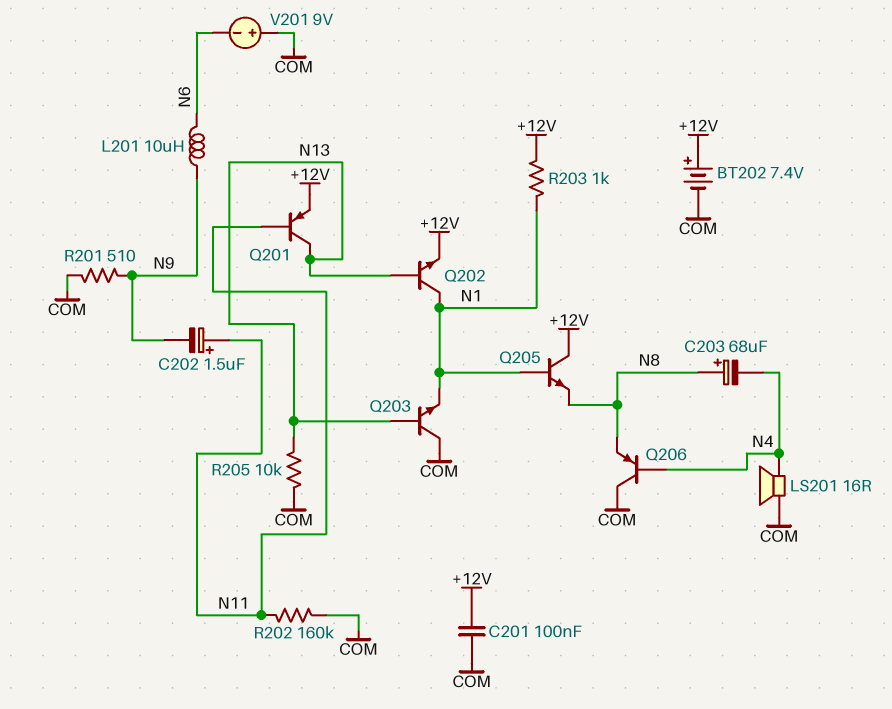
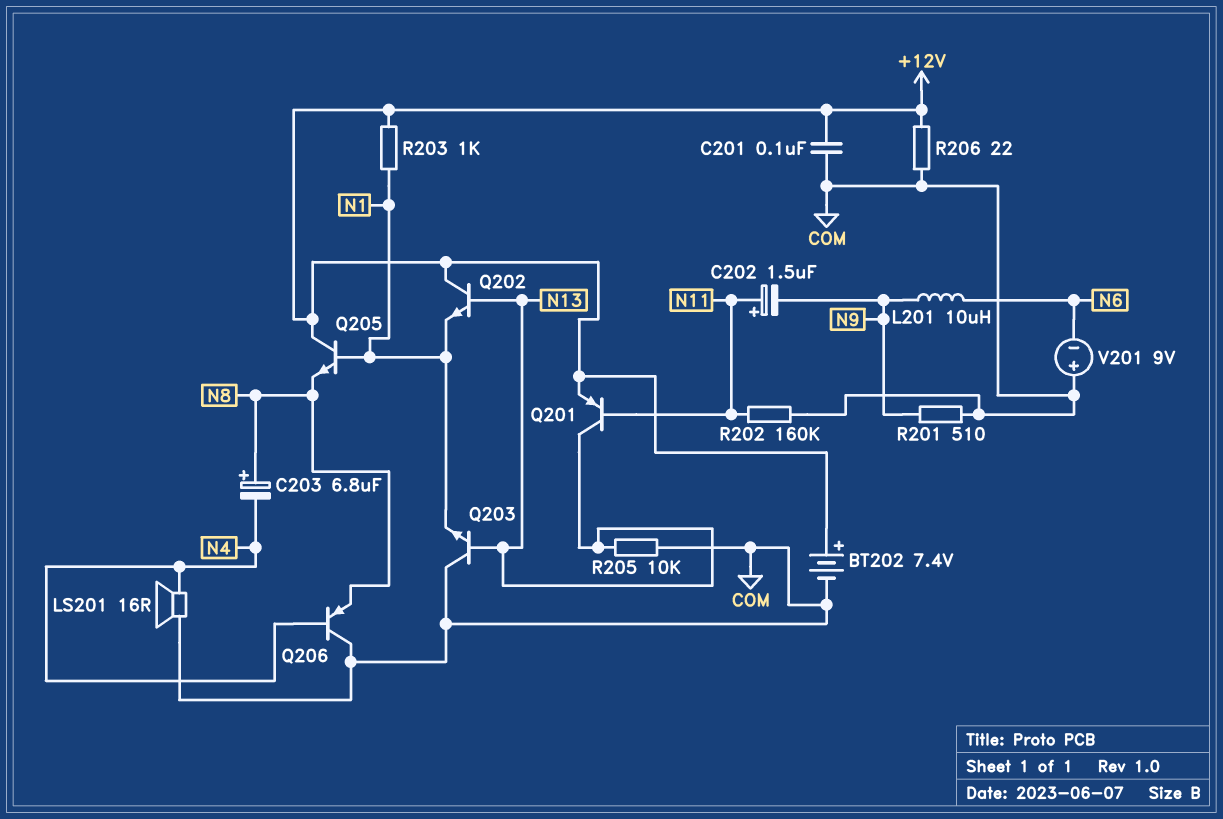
C203: 68uF (plus N8, minus N4) -> 6.8uF (plus N8, minus N4)
Q202: NPN (B N13, C N1, E +12V) -> NPN (B N13, C +12V, E N1)
R206: none -> 22 (+12V, COM)

